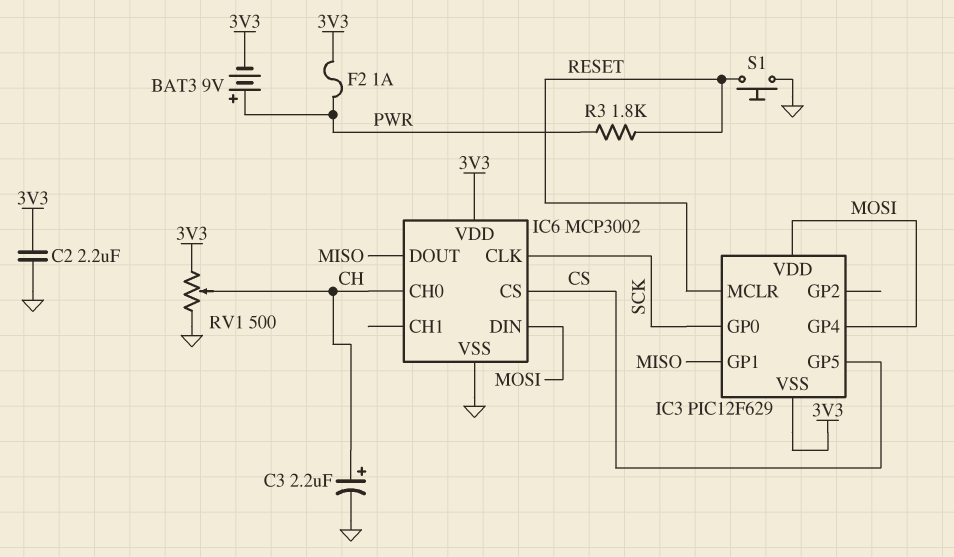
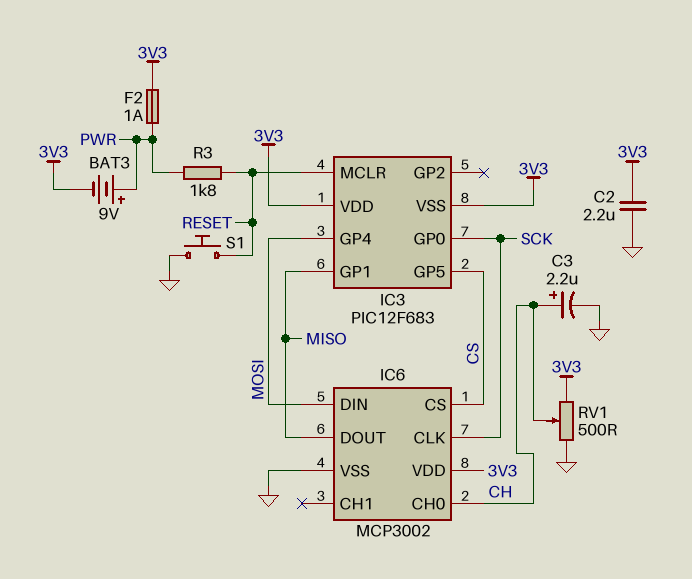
IC3: PIC12F629 -> PIC12F683
IC3 pin VDD: MOSI -> 3V3

